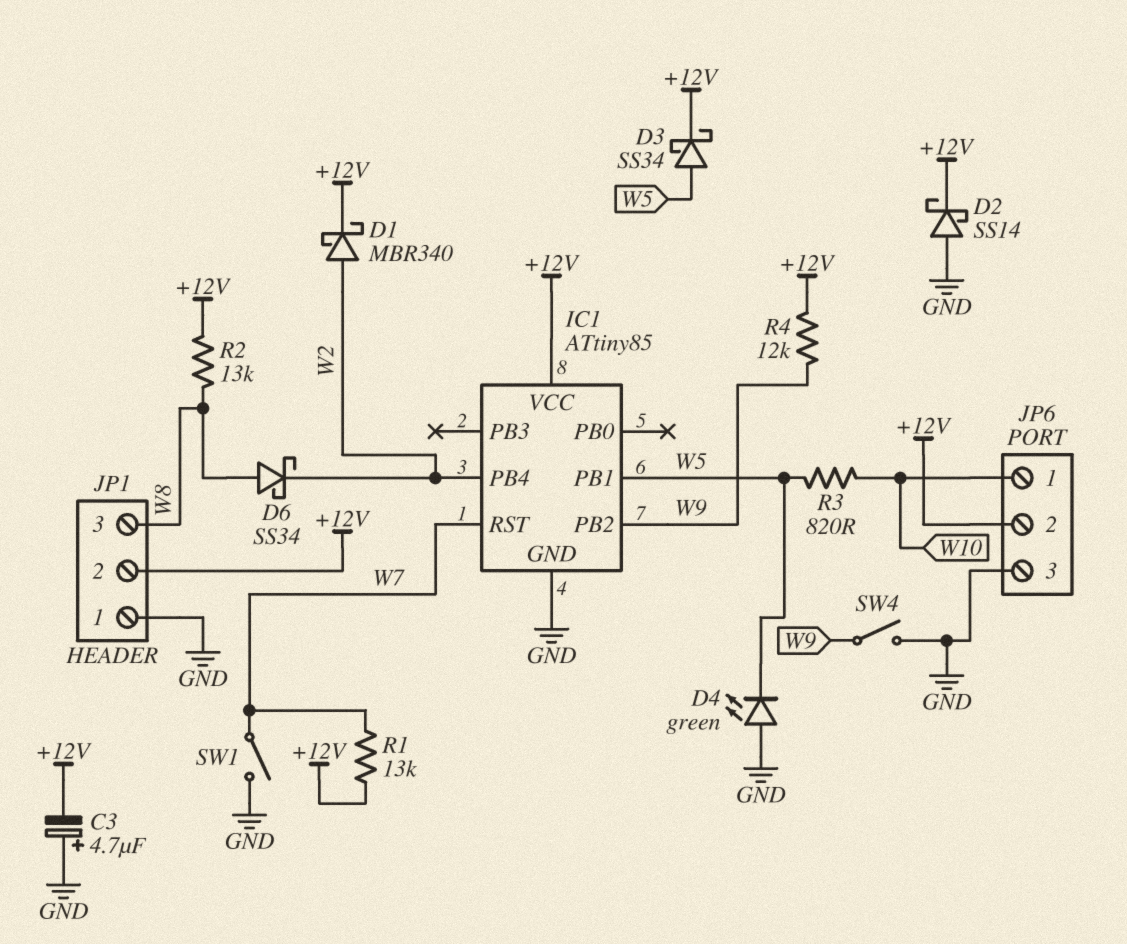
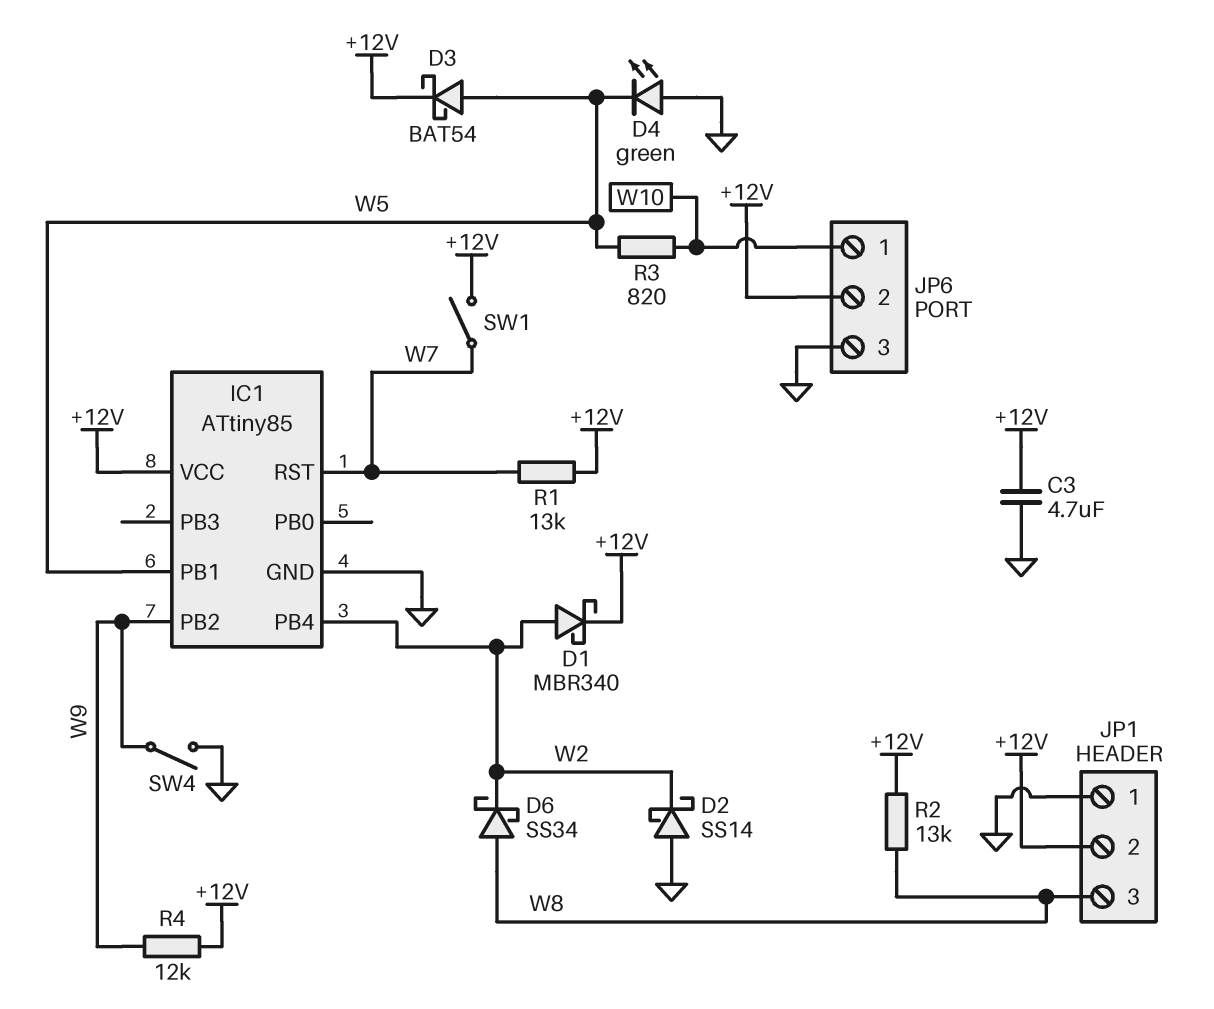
C3: 4.7uF (plus GND, minus +12V) -> 4.7uF (+12V, GND)
D2: schottky SS14 (A GND, K +12V) -> schottky SS14 (A GND, K W2)
D3: schottky SS34 (A W5, K +12V) -> schottky BAT54 (A W5, K +12V)
SW1: switch (GND, W7) -> switch (+12V, W7)

